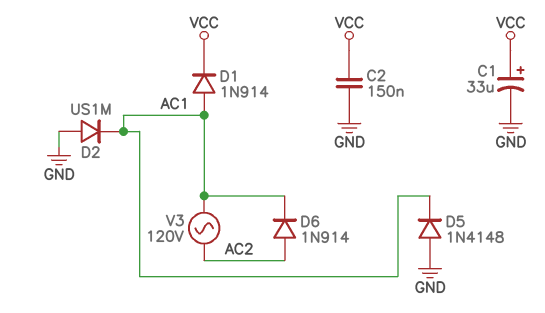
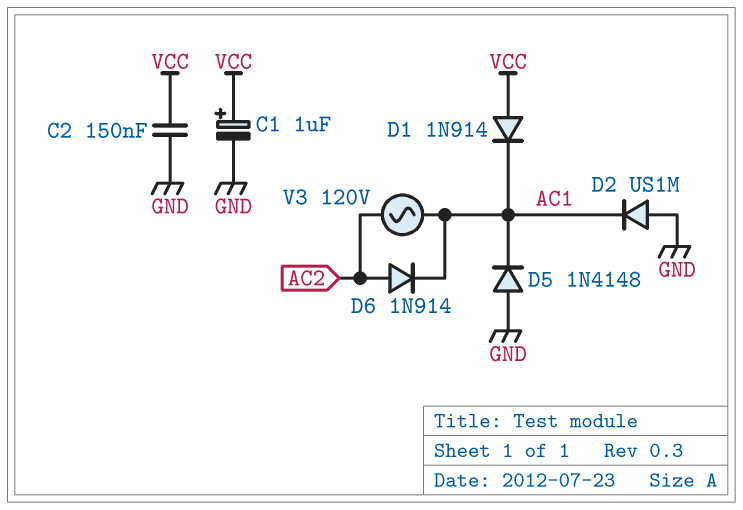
C1: 33uF (plus VCC, minus GND) -> 1uF (plus VCC, minus GND)
D1: diode 1N914 (A AC1, K VCC) -> diode 1N914 (A VCC, K AC1)

